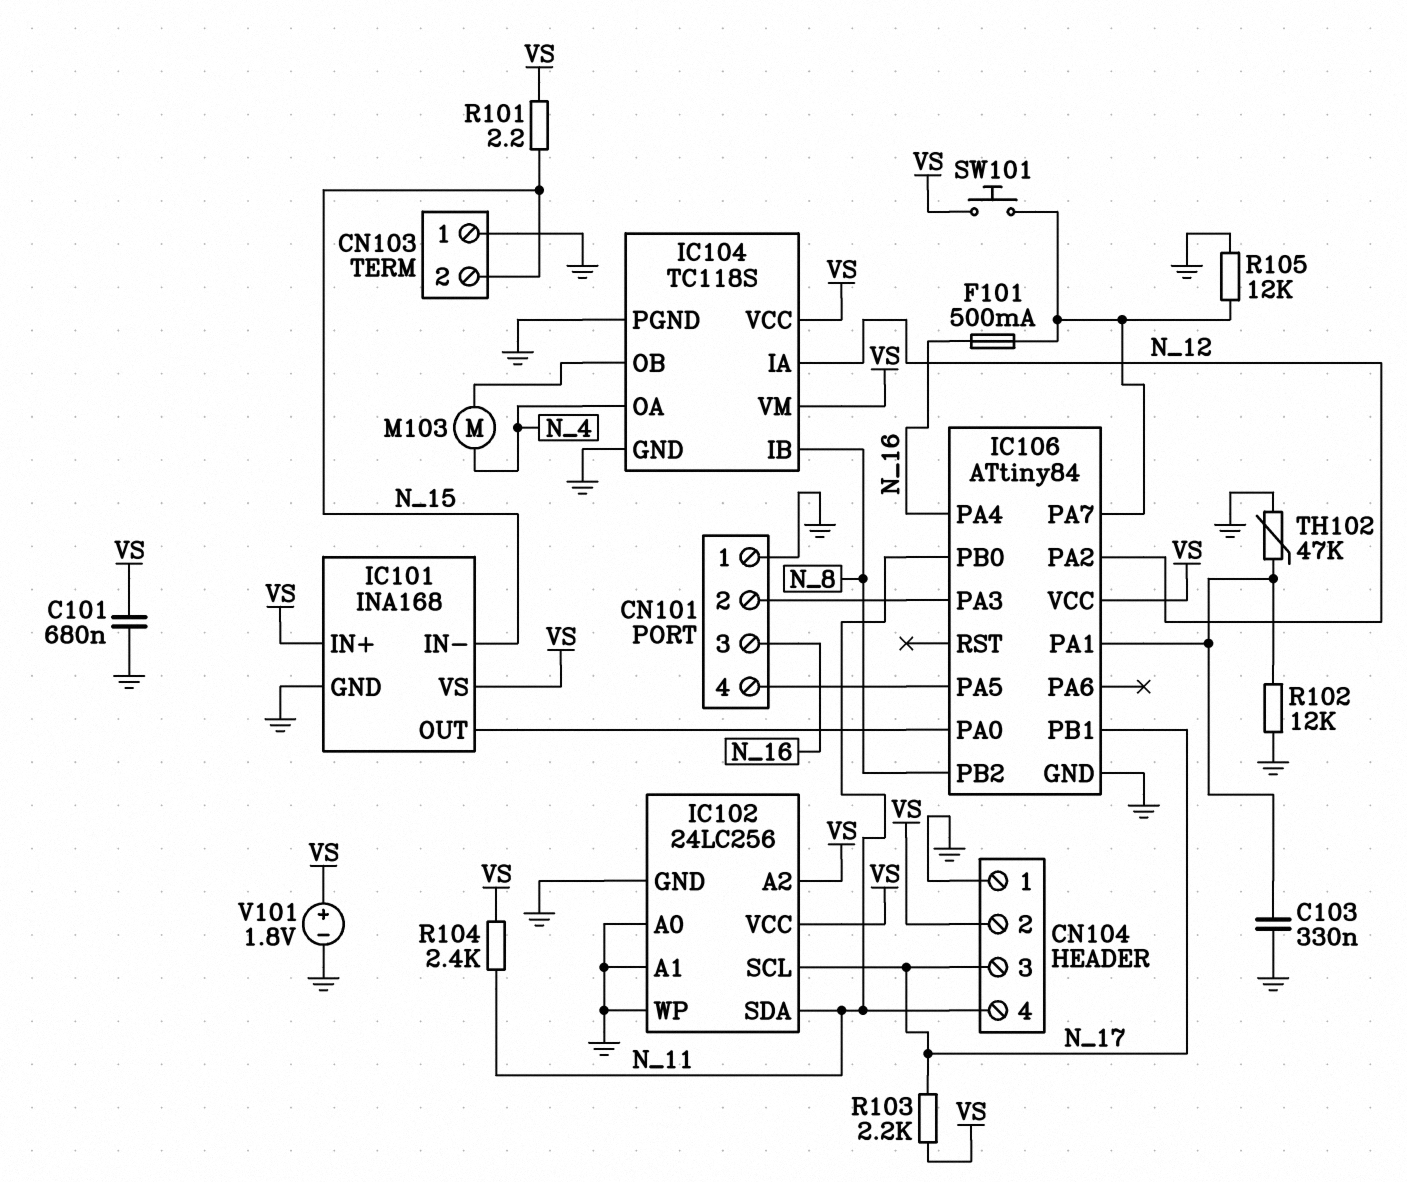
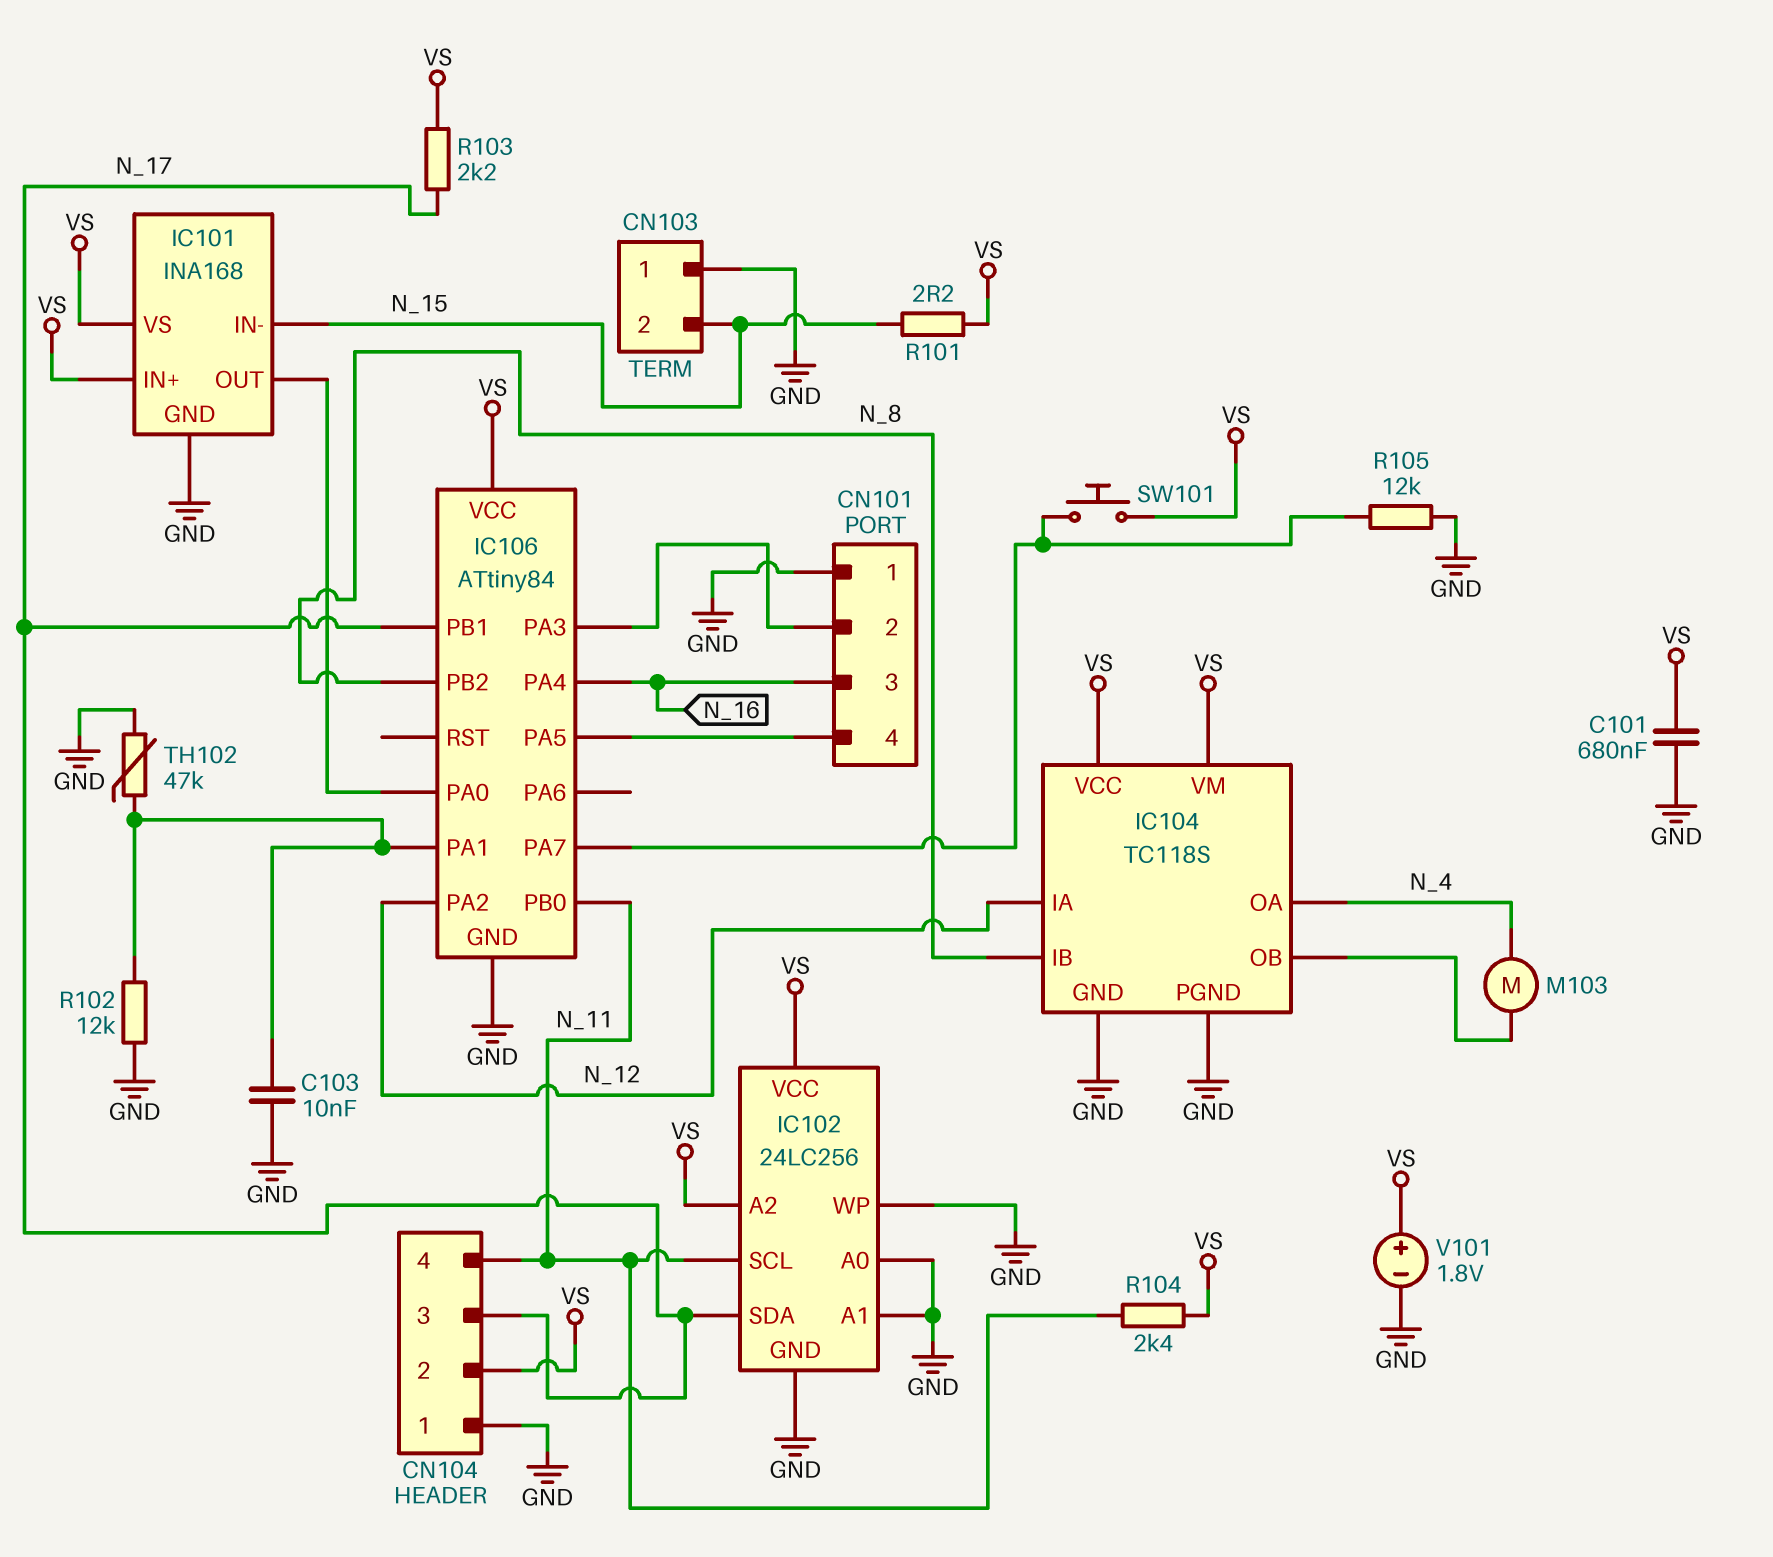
C103: 330nF (GND, IC106/PA1) -> 10nF (GND, IC106/PA1)
F101: 500mA (IC106/PA7, N_16) -> none
IC102 pin SCL: N_17 -> N_11
IC102 pin SDA: N_11 -> N_17

